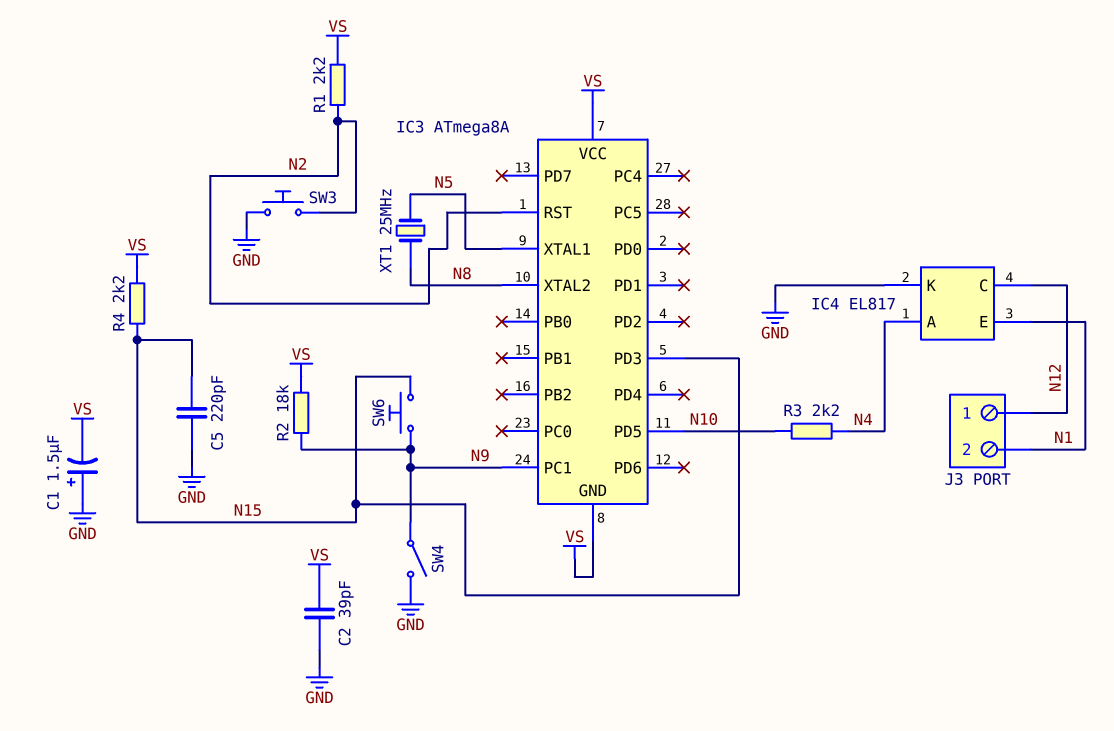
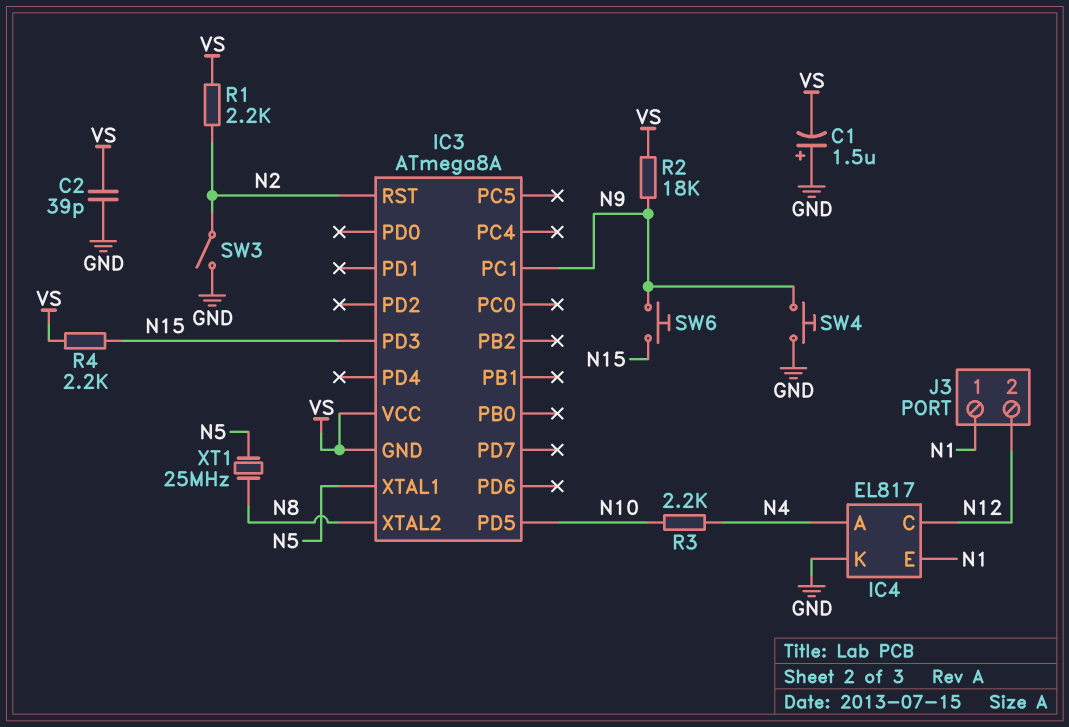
C5: 220pF (GND, N15) -> none
J3 pin 1: N12 -> N1
J3 pin 2: N1 -> N12
SW3: button (GND, N2) -> switch (GND, N2)
SW4: switch (GND, N9) -> button (GND, N9)

